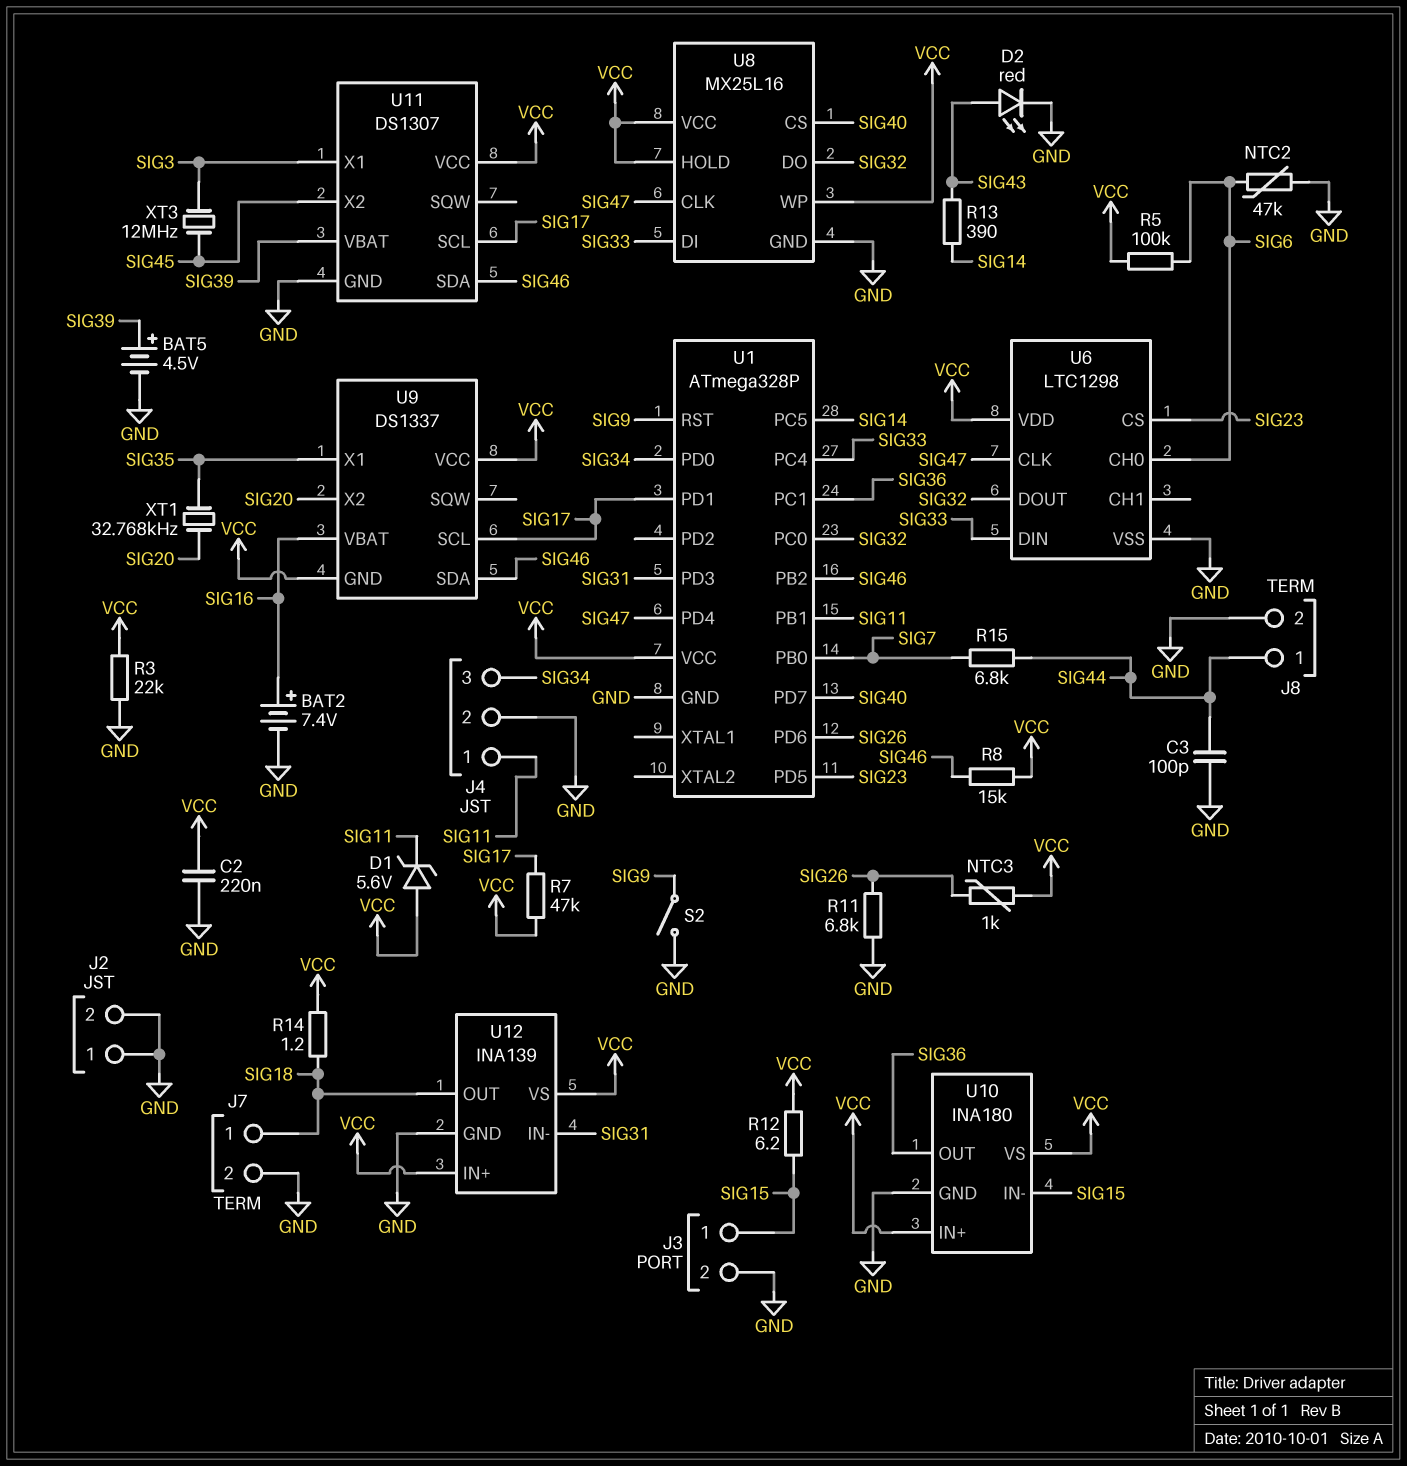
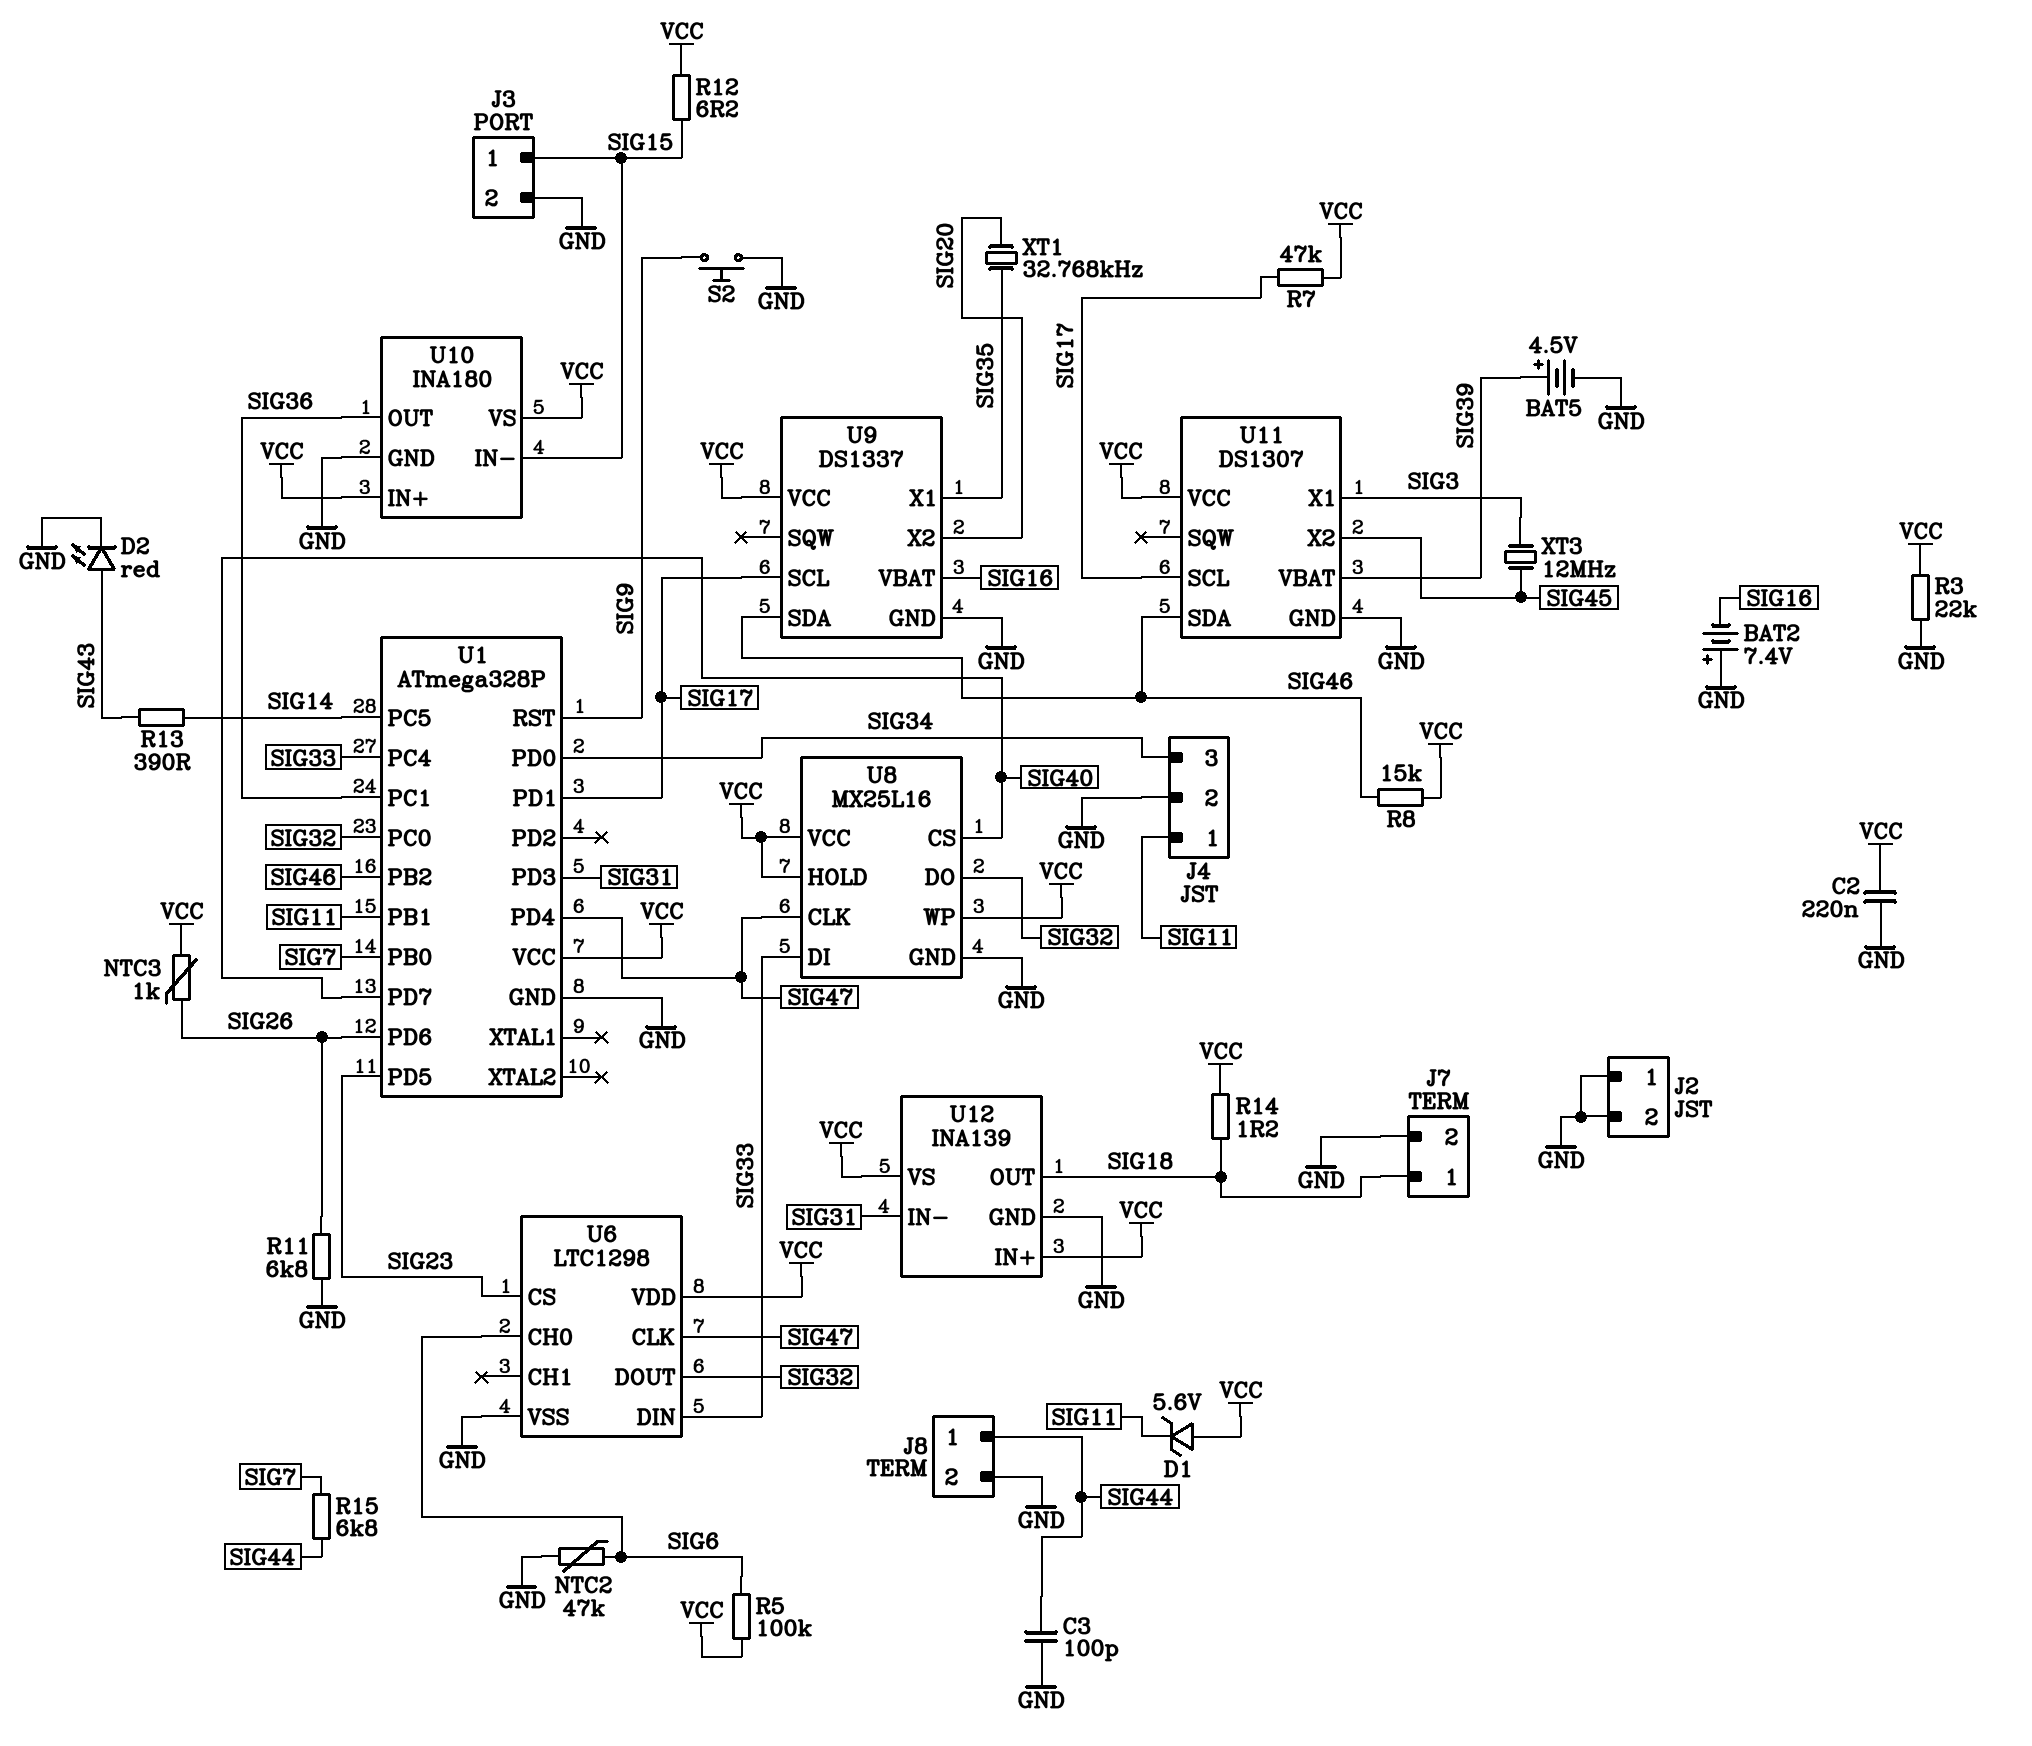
BAT2: 7.4V (plus SIG16, minus GND) -> 7.4V (plus GND, minus SIG16)
S2: switch (GND, SIG9) -> button (GND, SIG9)
U9 pin GND: VCC -> GND

